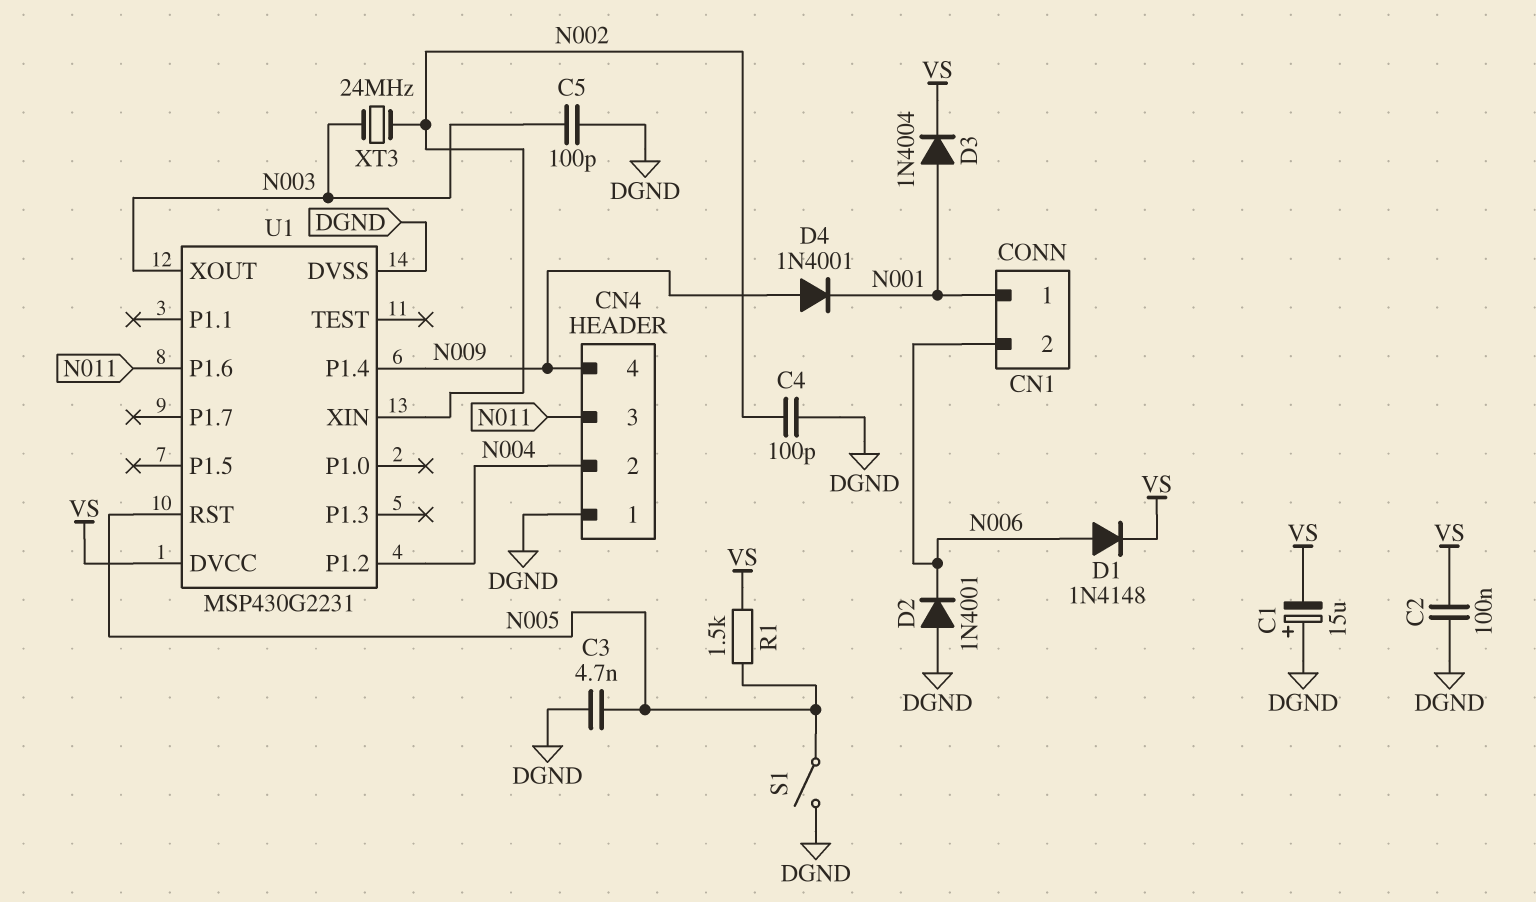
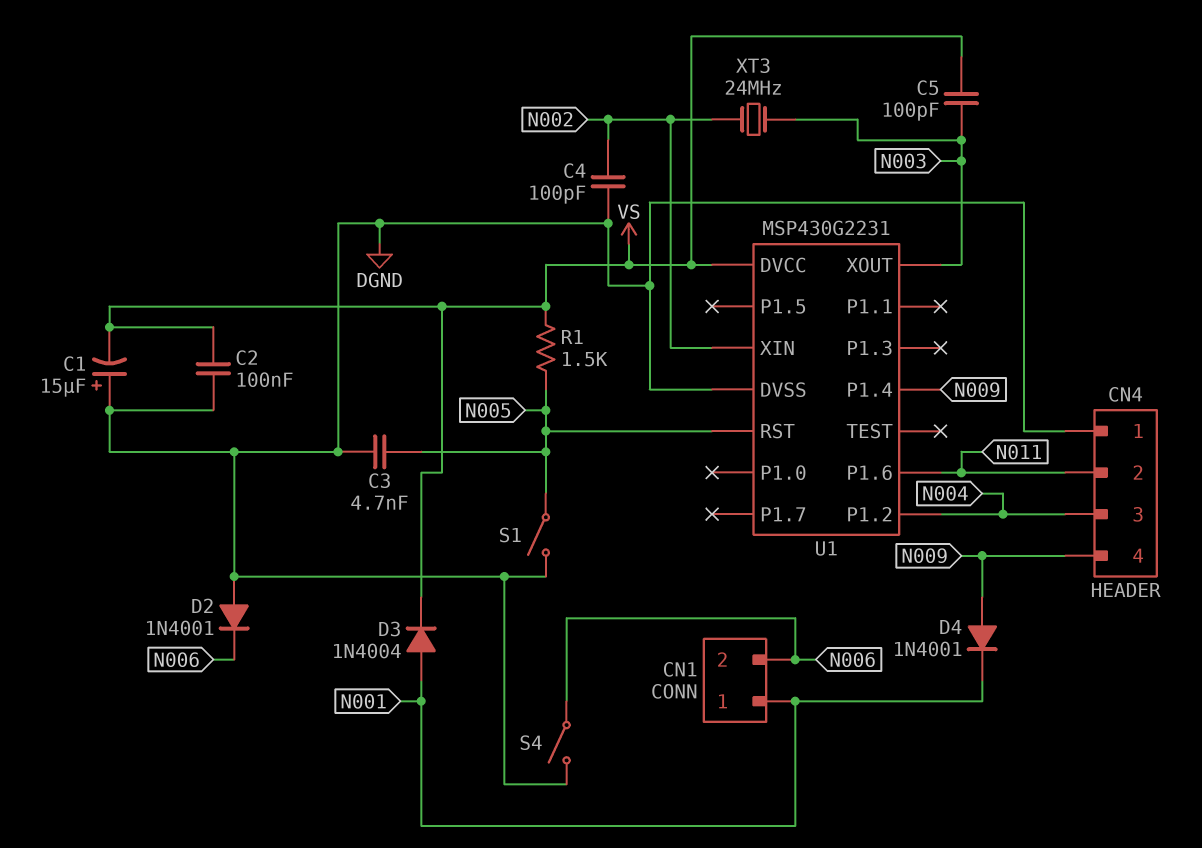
C5: 100pF (DGND, N003) -> 100pF (N003, VS)
CN4 pin 2: N004 -> N011
CN4 pin 3: N011 -> N004
D1: diode 1N4148 (A N006, K VS) -> none
S4: none -> switch (DGND, N006)

